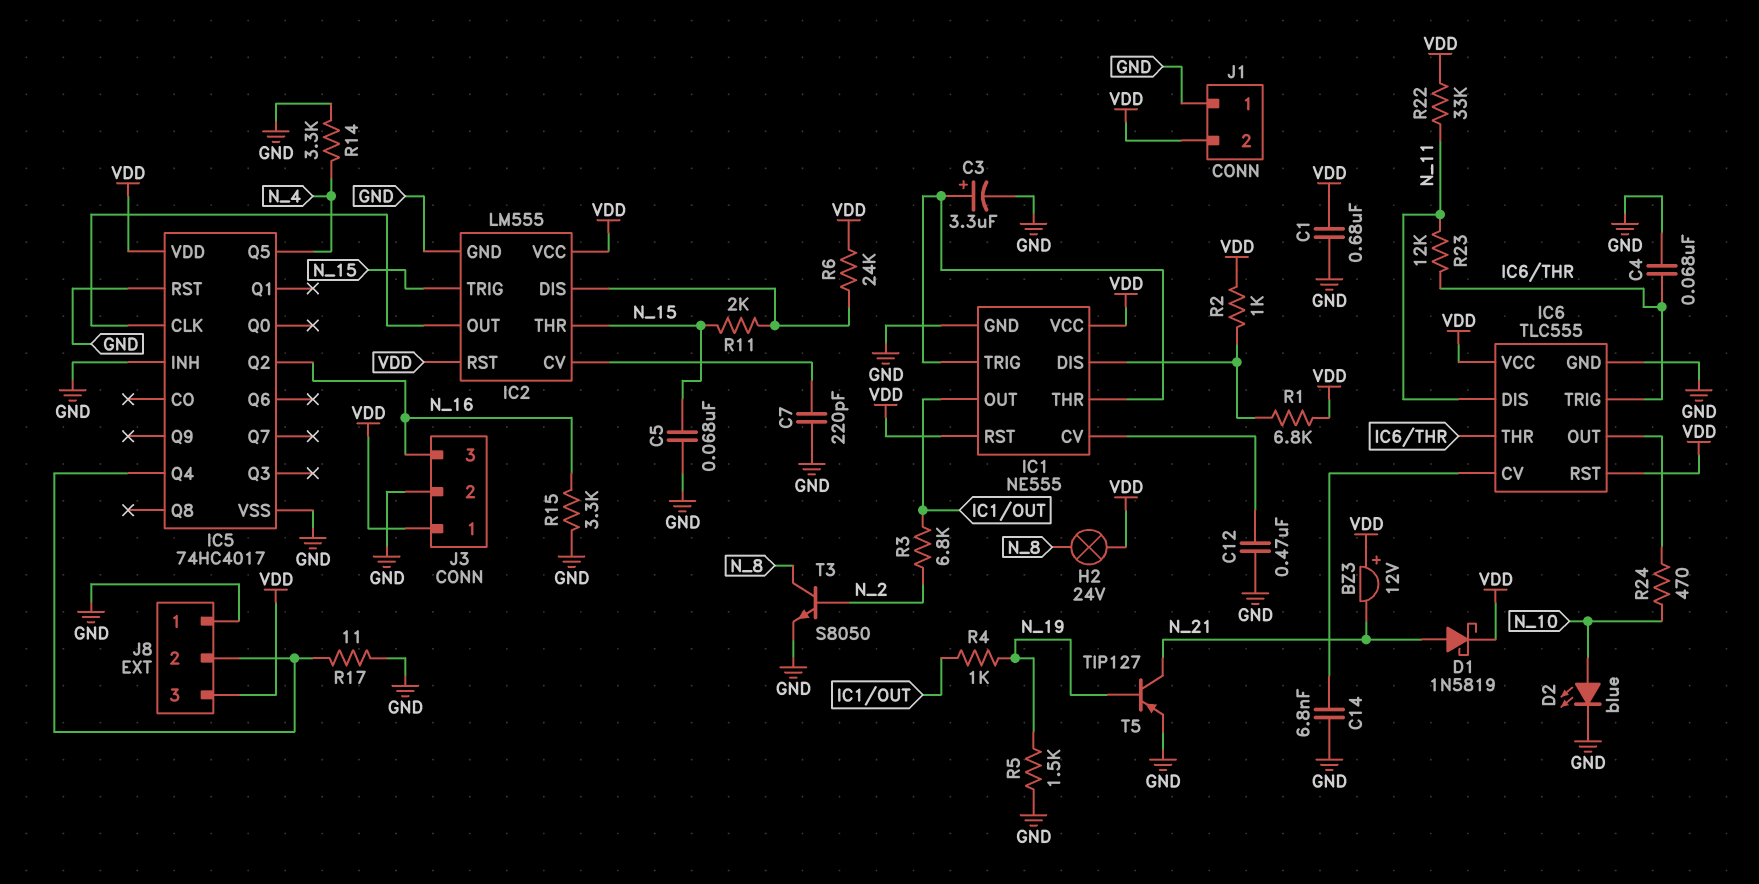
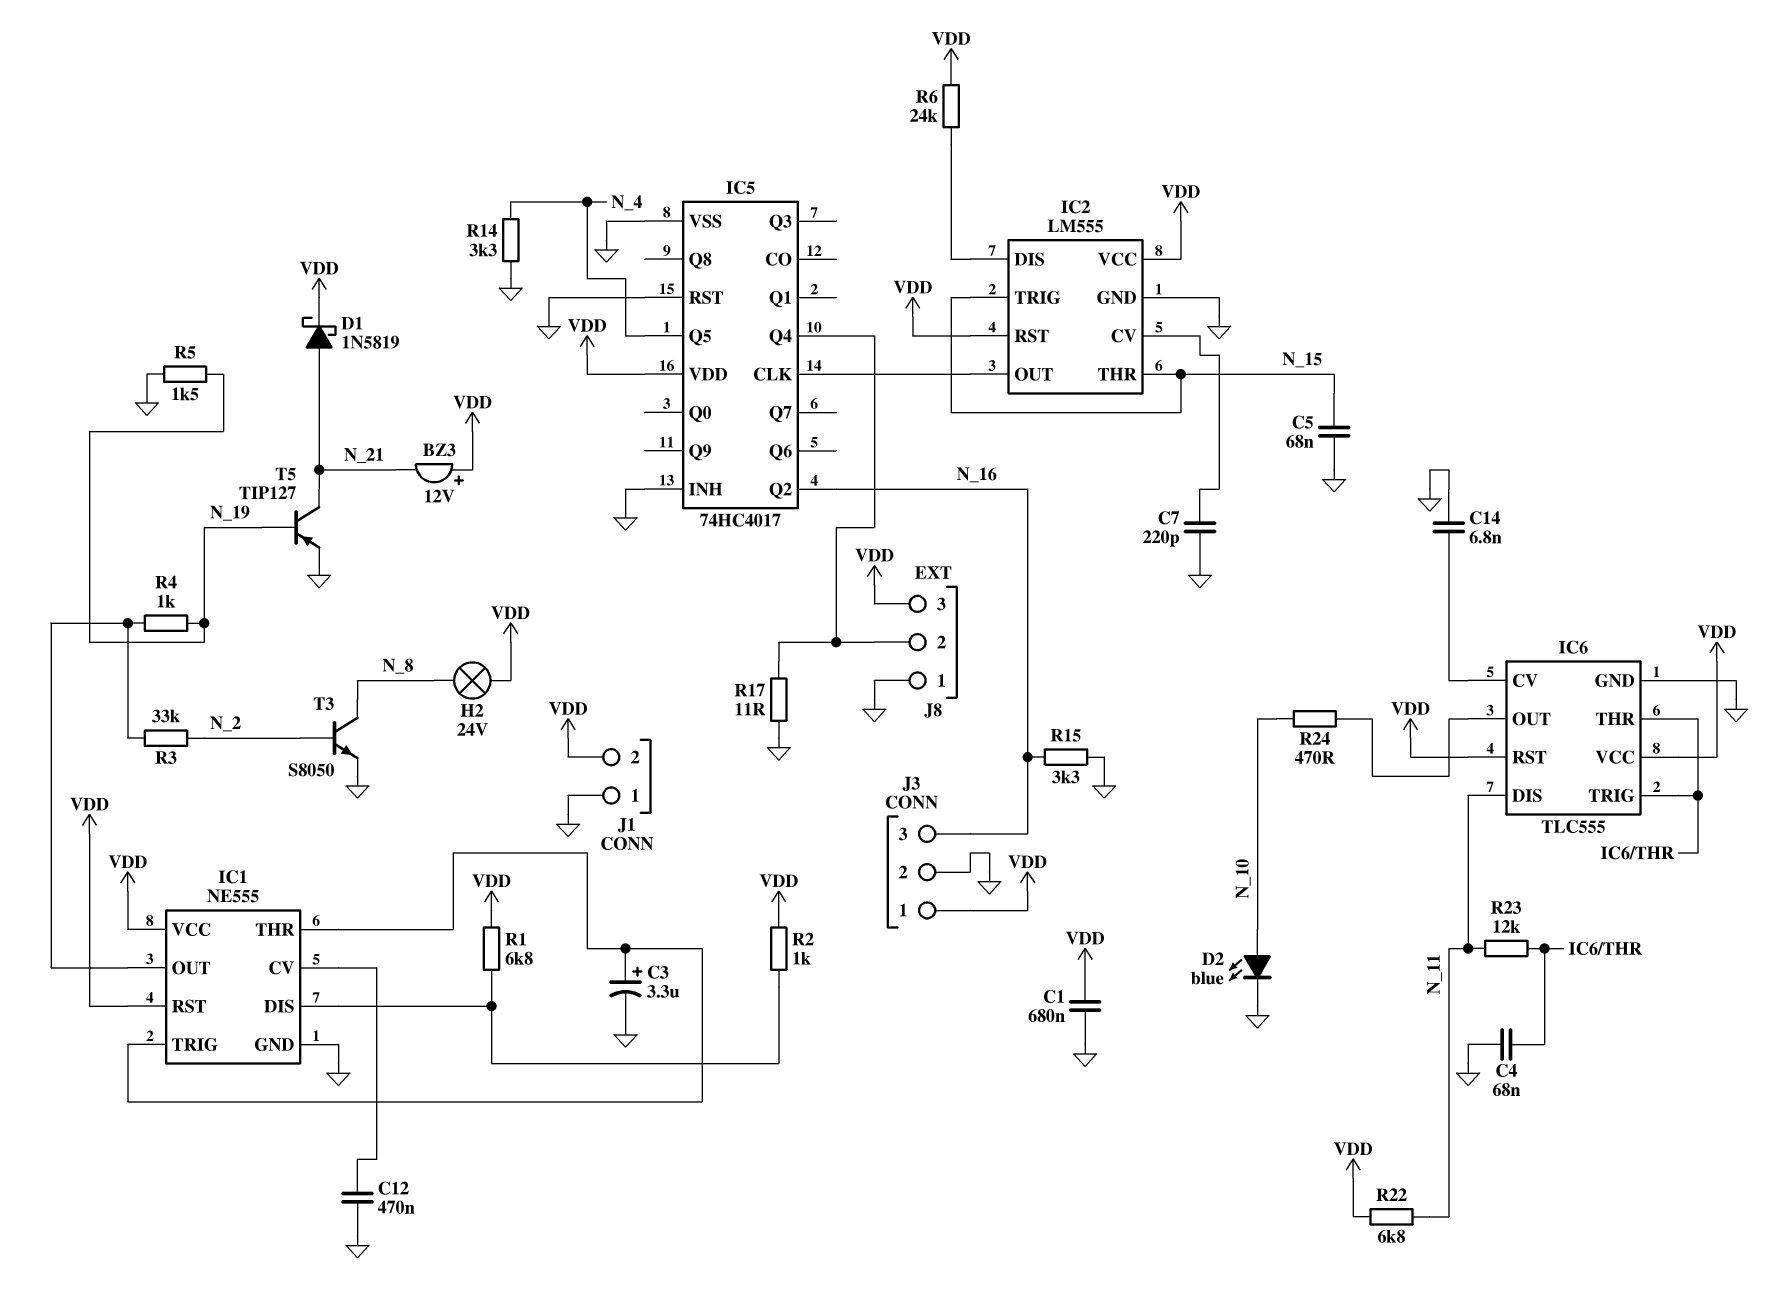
R3: 6.8k (IC1/OUT, N_2) -> 33k (IC1/OUT, N_2)
R11: 2k (IC2/DIS, N_15) -> none
R22: 33k (N_11, VDD) -> 6.8k (N_11, VDD)

